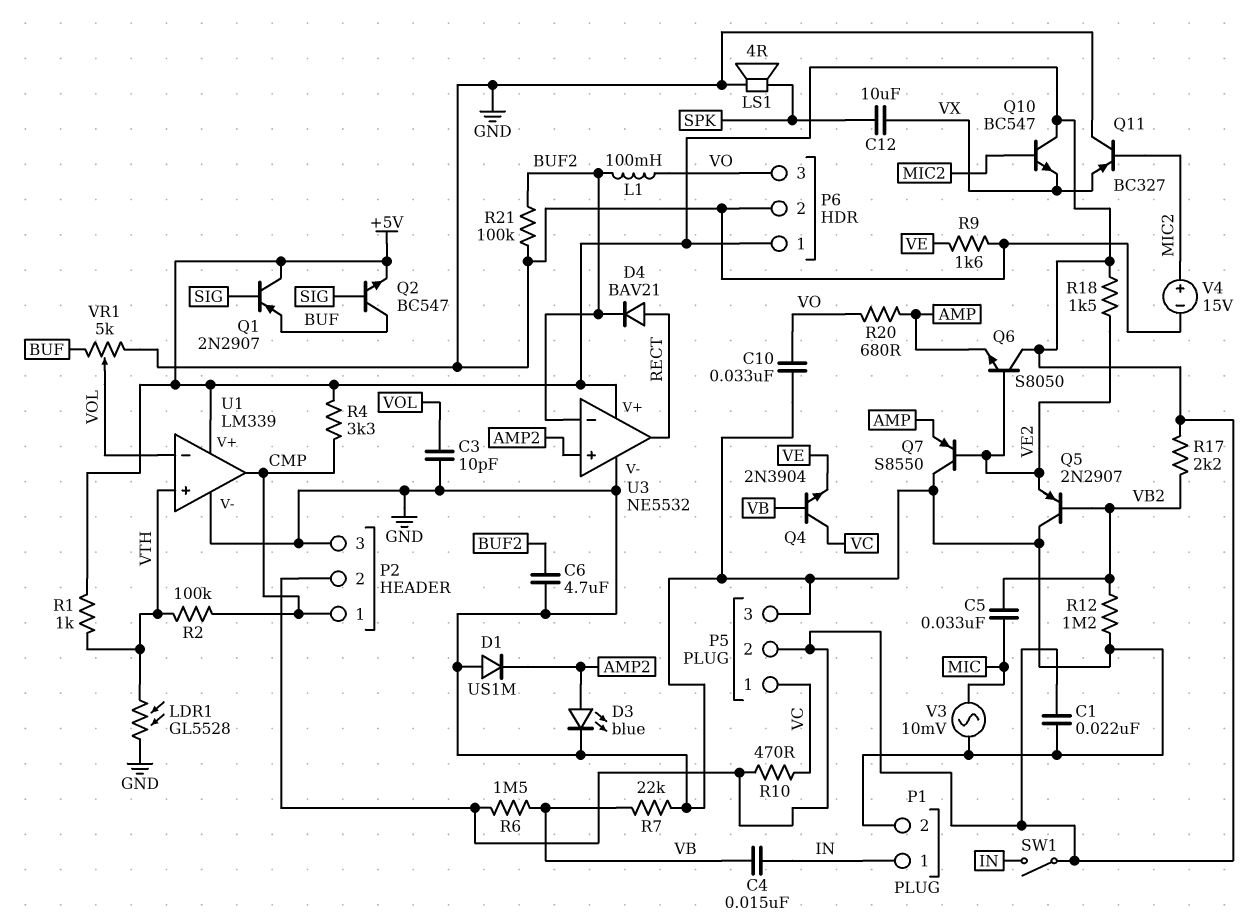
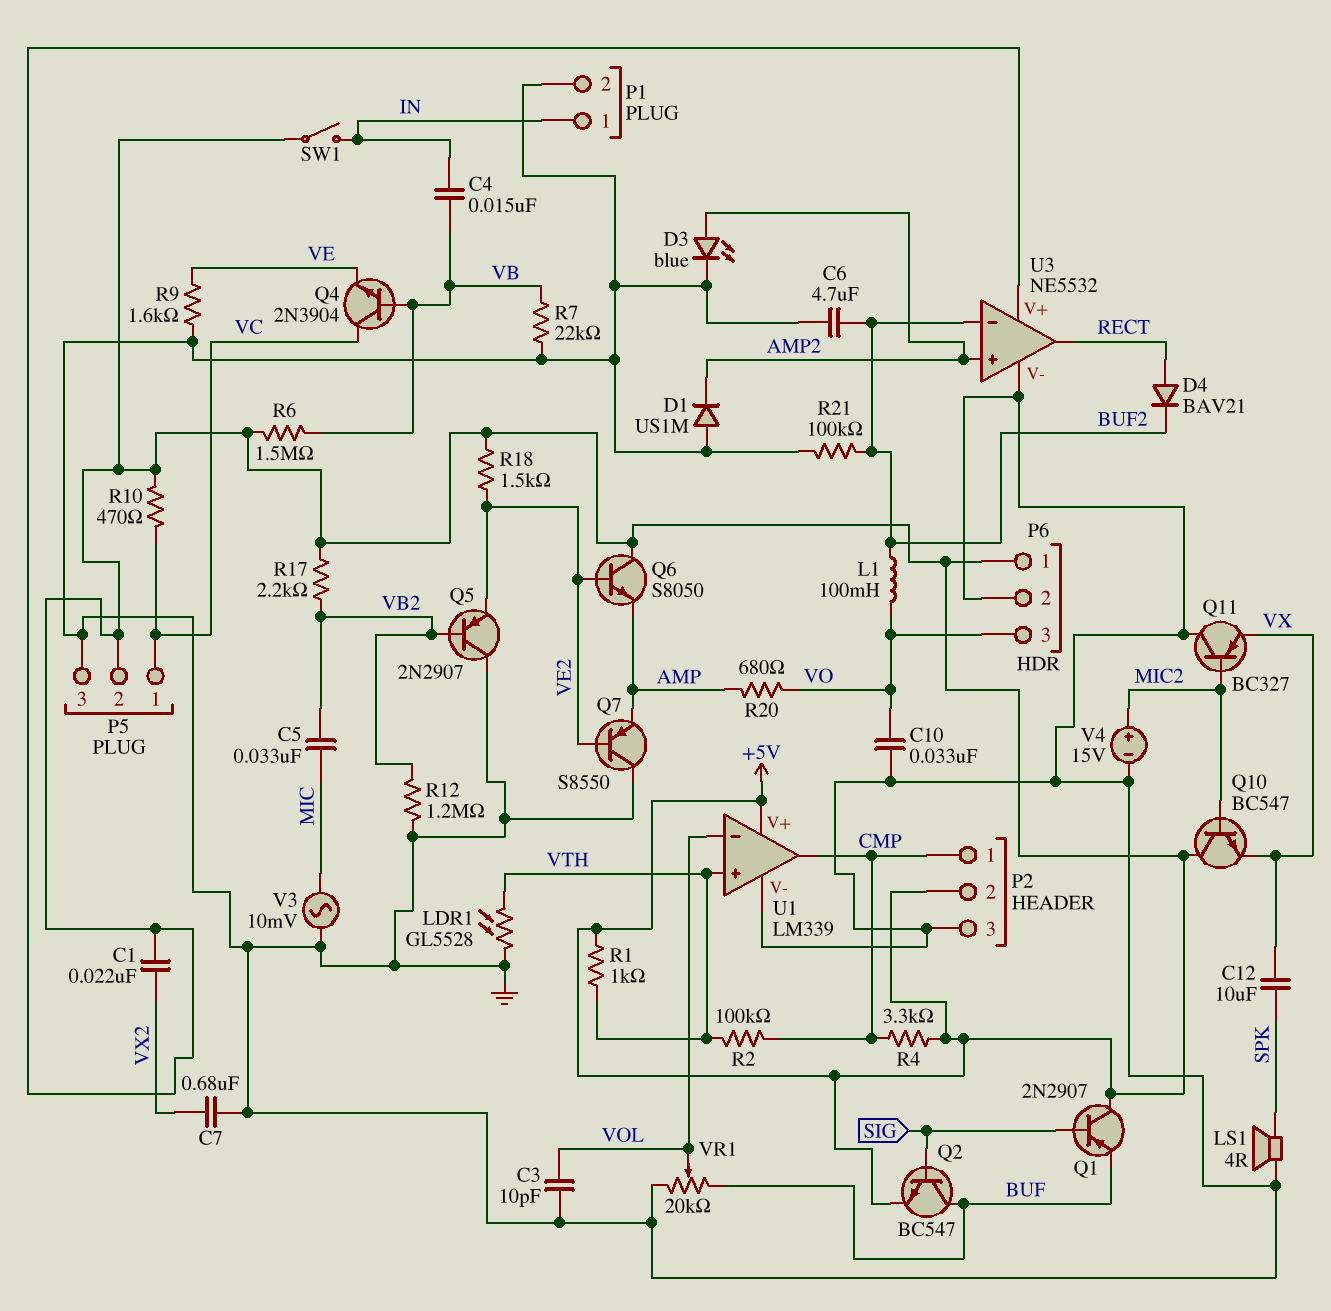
C1: 22nF (+5V, GND) -> 22nF (+5V, VX2)
C7: none -> 680nF (GND, VX2)
VR1: 5k (BUF, GND, wiper VOL) -> 20k (BUF, GND, wiper VOL)

